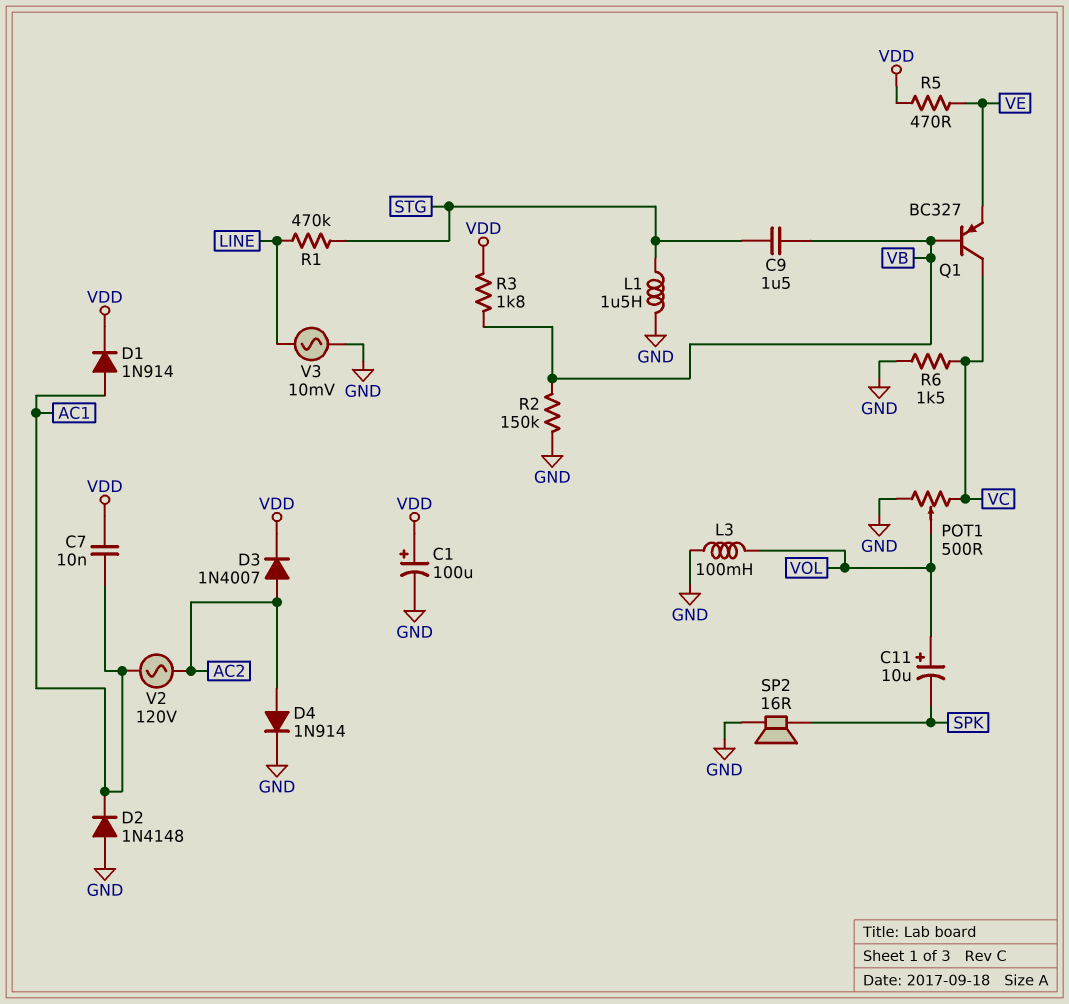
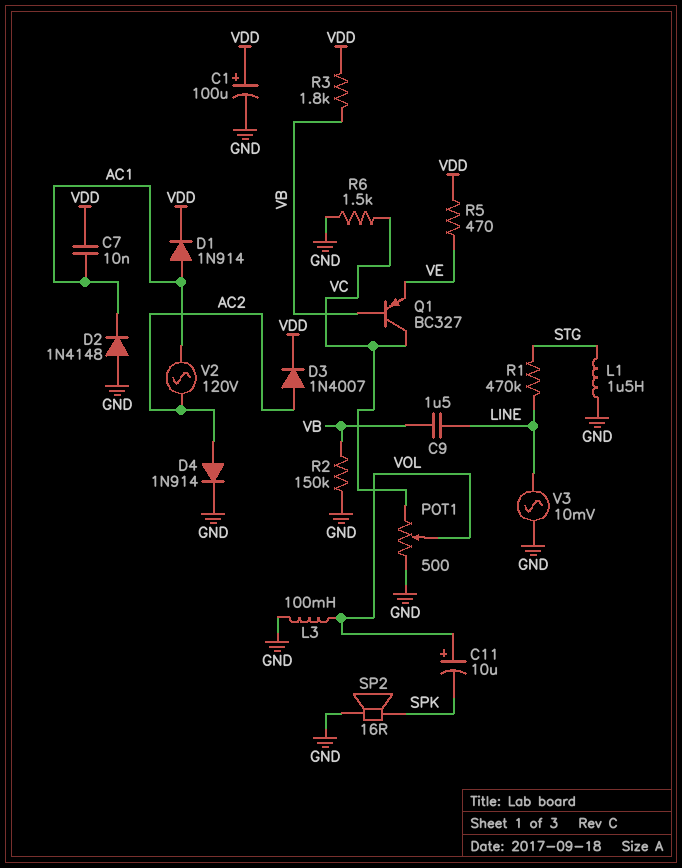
C9: 1.5uF (STG, VB) -> 1.5uF (LINE, VB)

